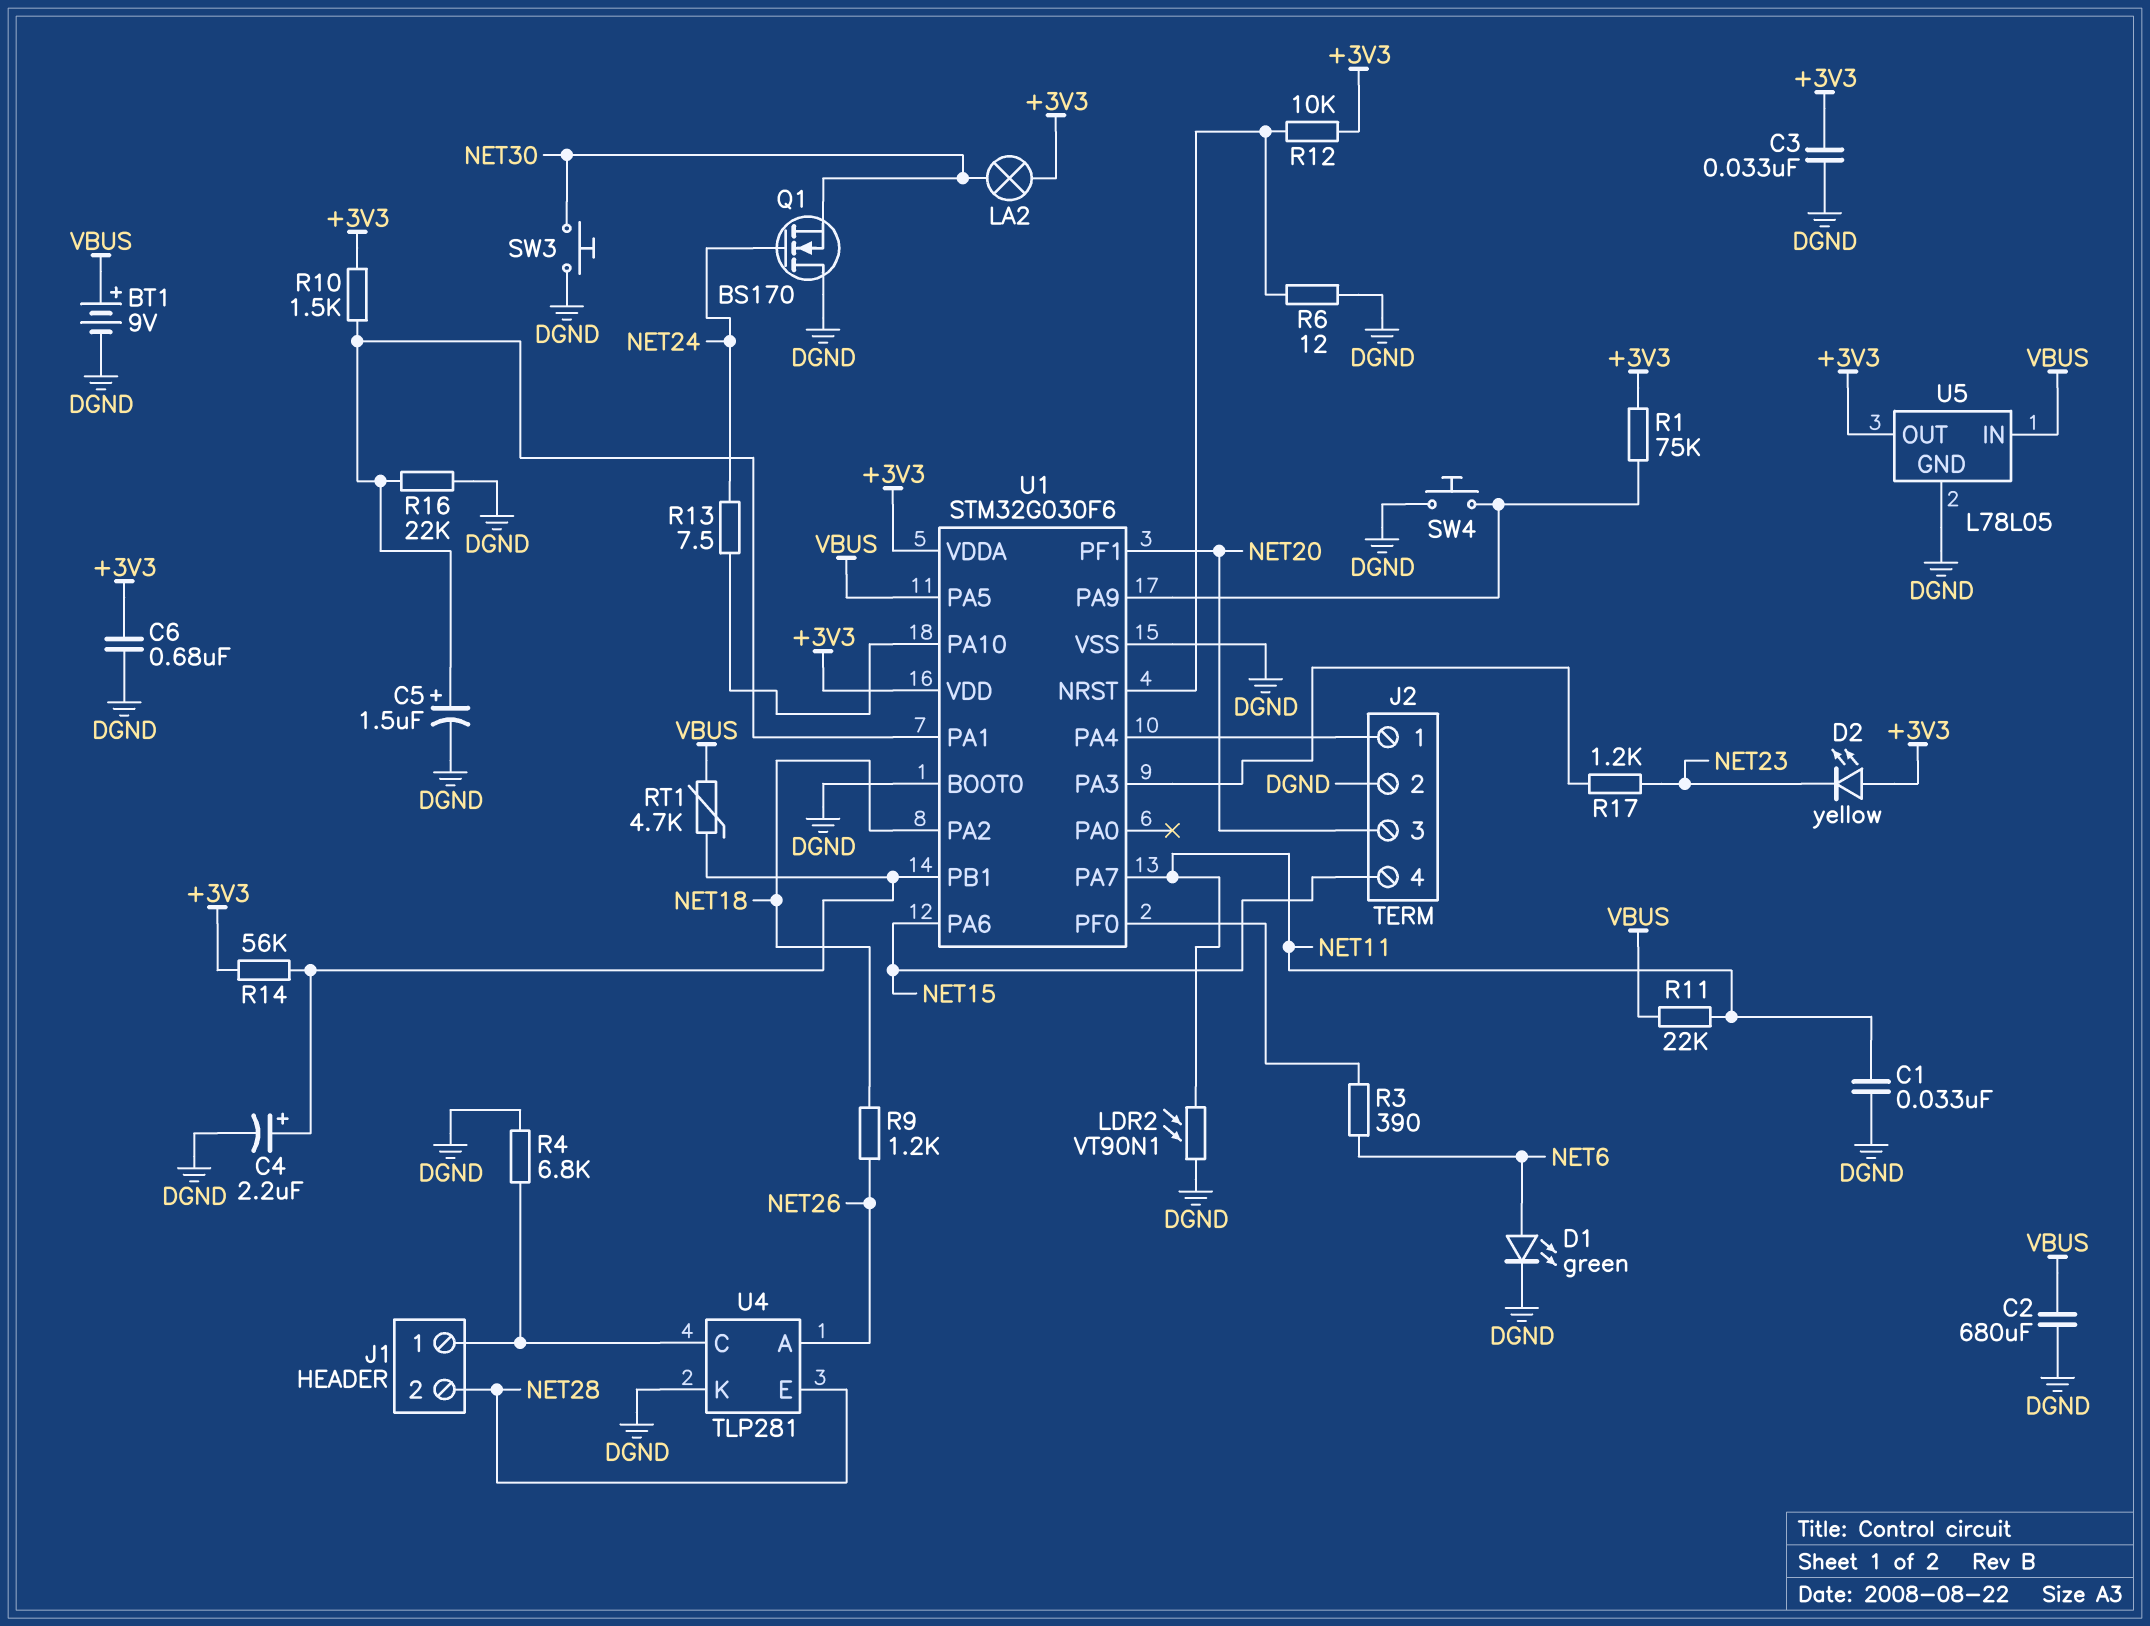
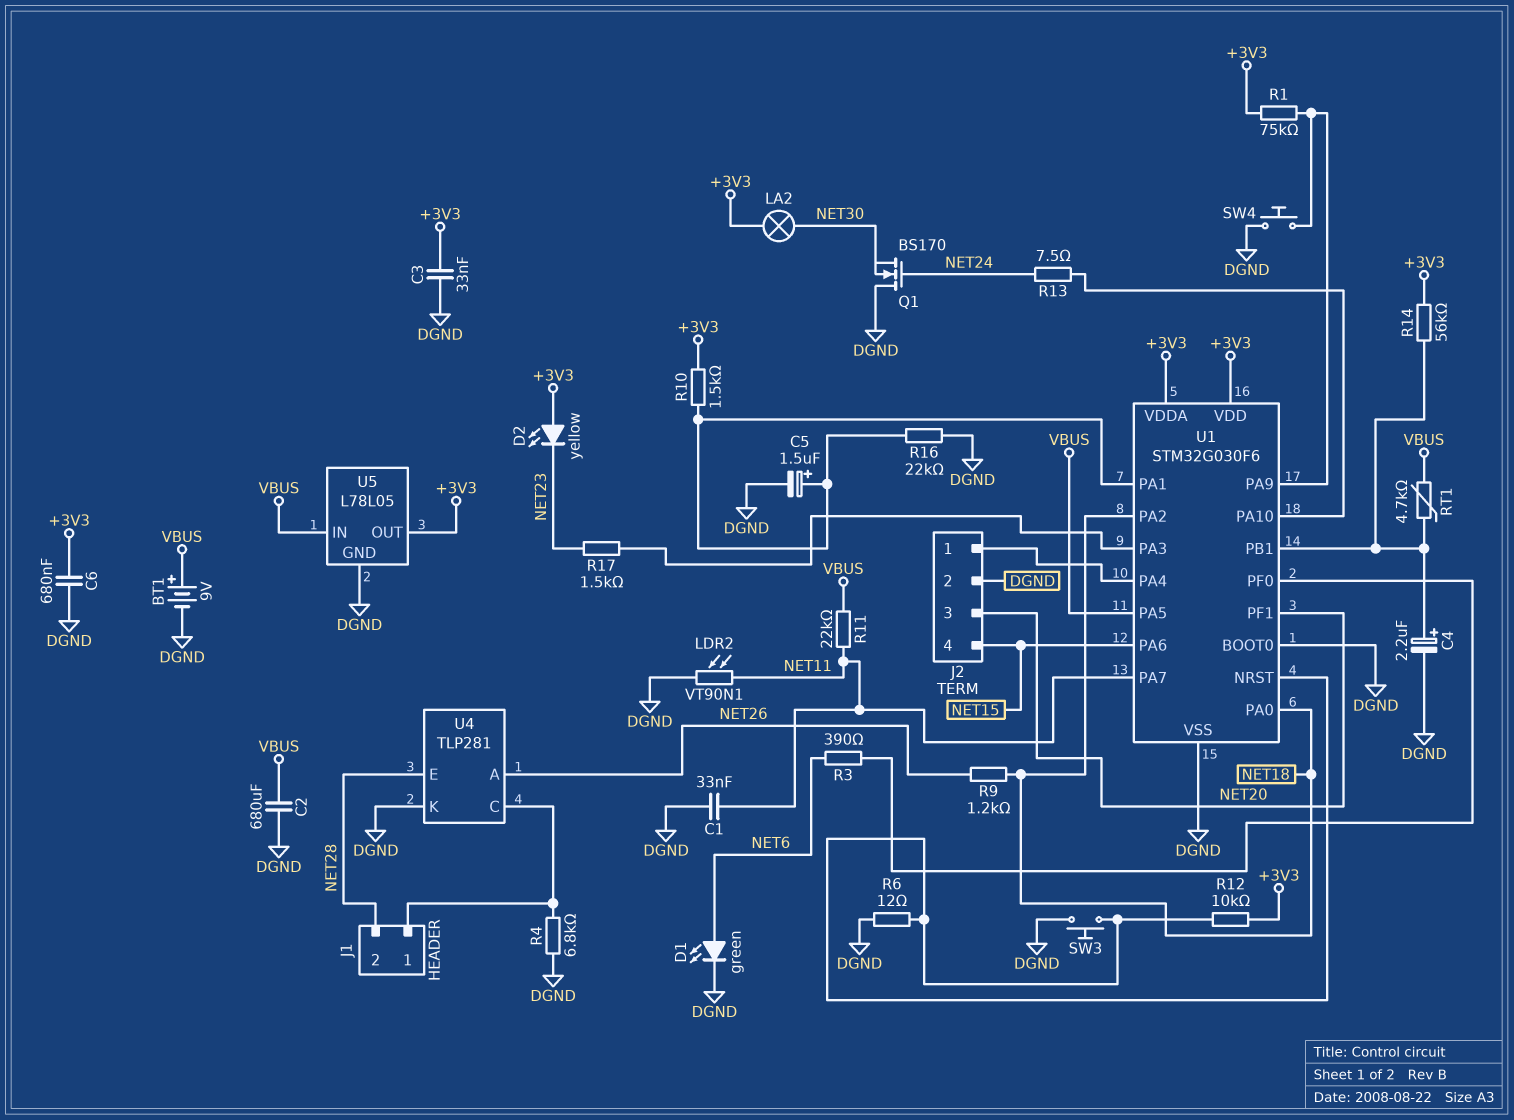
R17: 1.2k (NET23, U1/PA3) -> 1.5k (NET23, U1/PA3)
SW3: button (DGND, NET30) -> button (DGND, U1/NRST)
U1 pin PA0: none -> NET18

